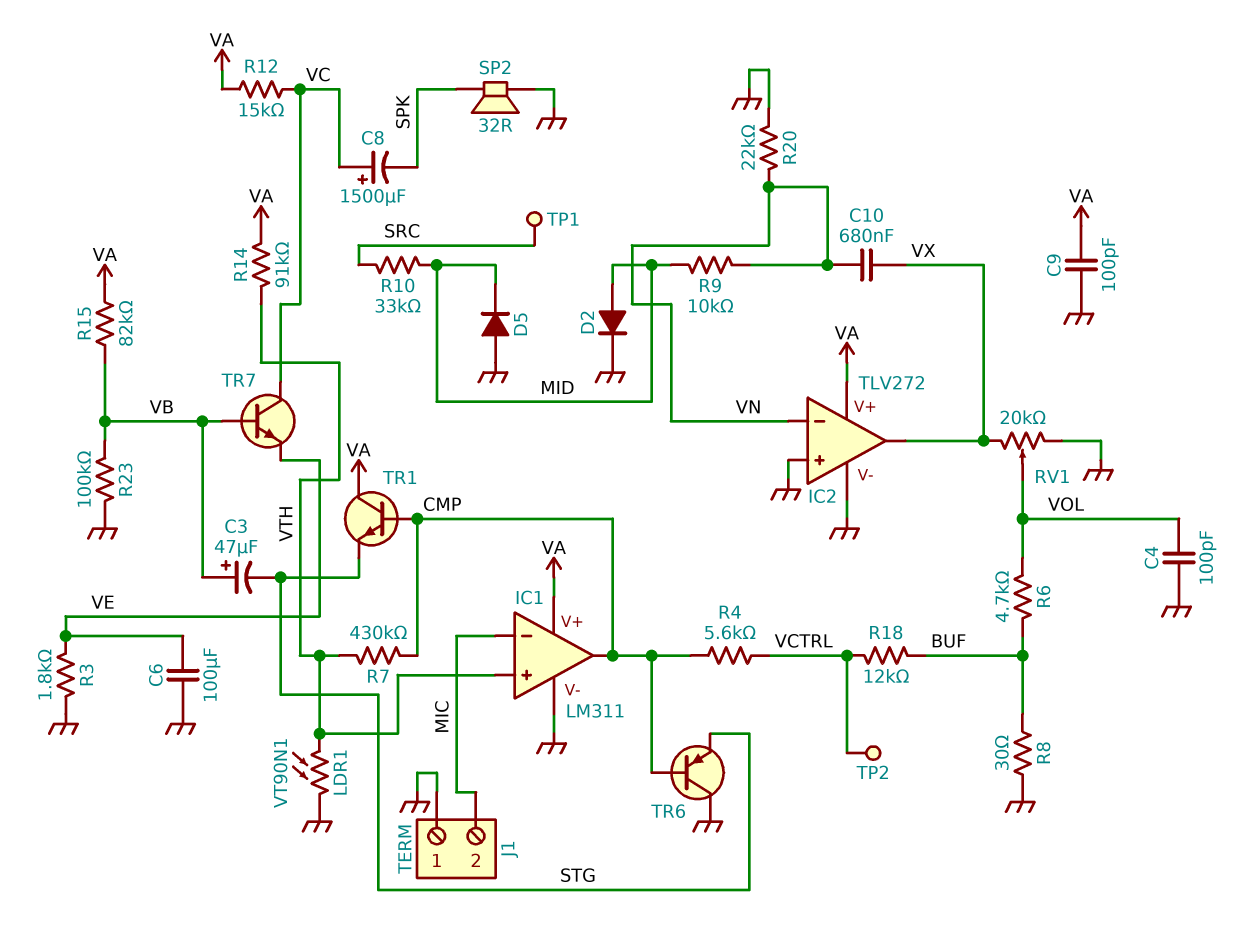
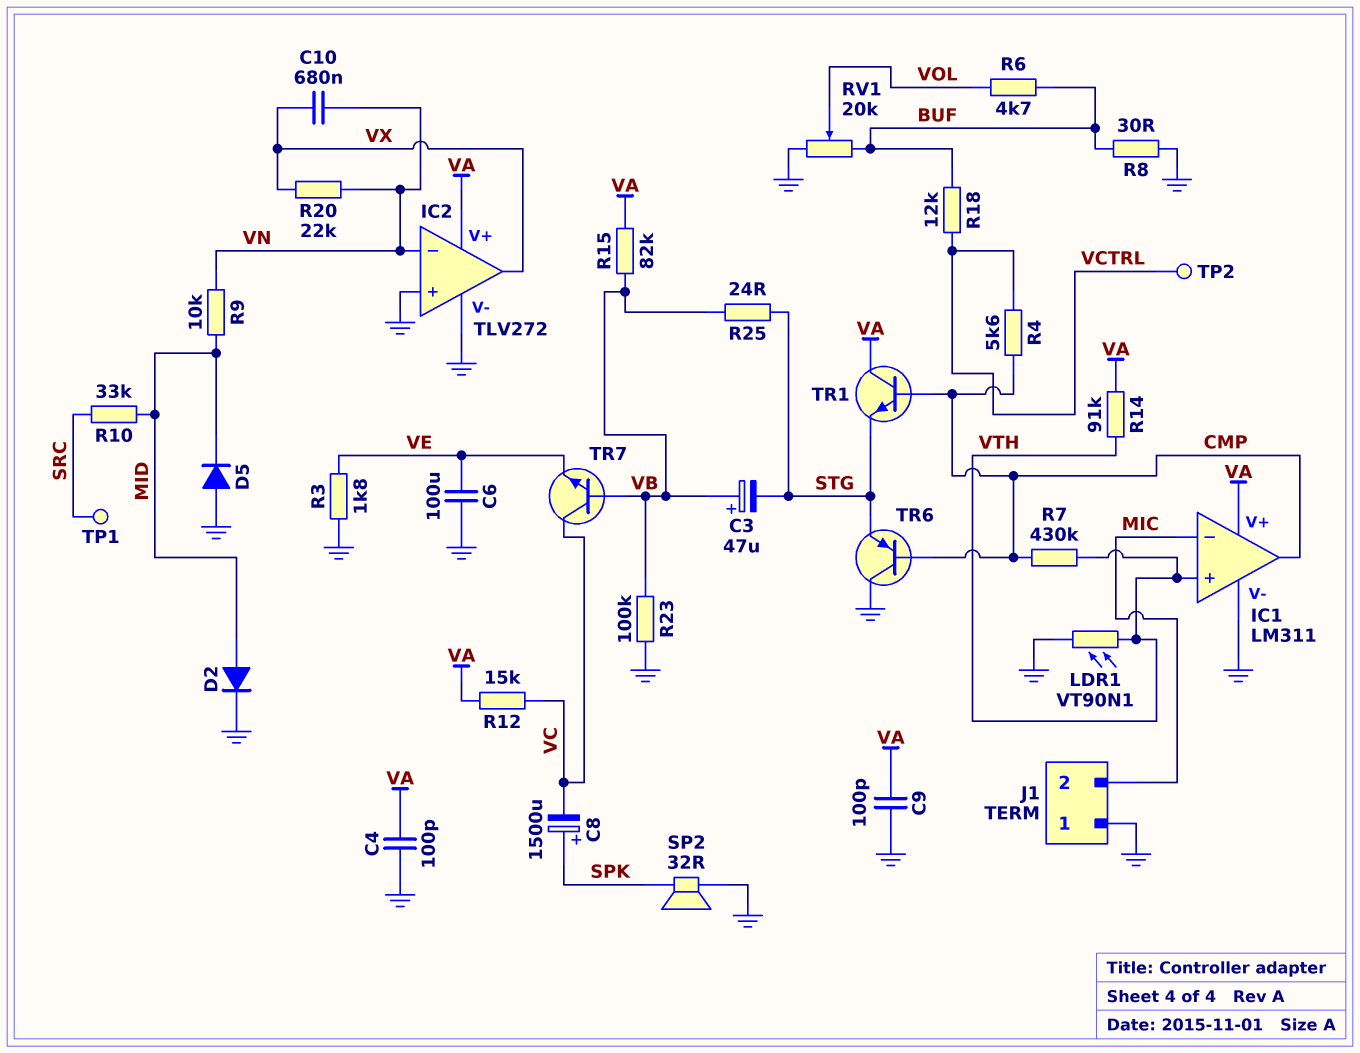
C4: 100pF (GND, VOL) -> 100pF (GND, VA)
C8: 1500uF (plus VC, minus SPK) -> 1500uF (plus SPK, minus VC)
R20: 22k (GND, VN) -> 22k (VN, VX)
R25: none -> 24 (STG, VB)
RV1: 20k (GND, VX, wiper VOL) -> 20k (BUF, GND, wiper VOL)

